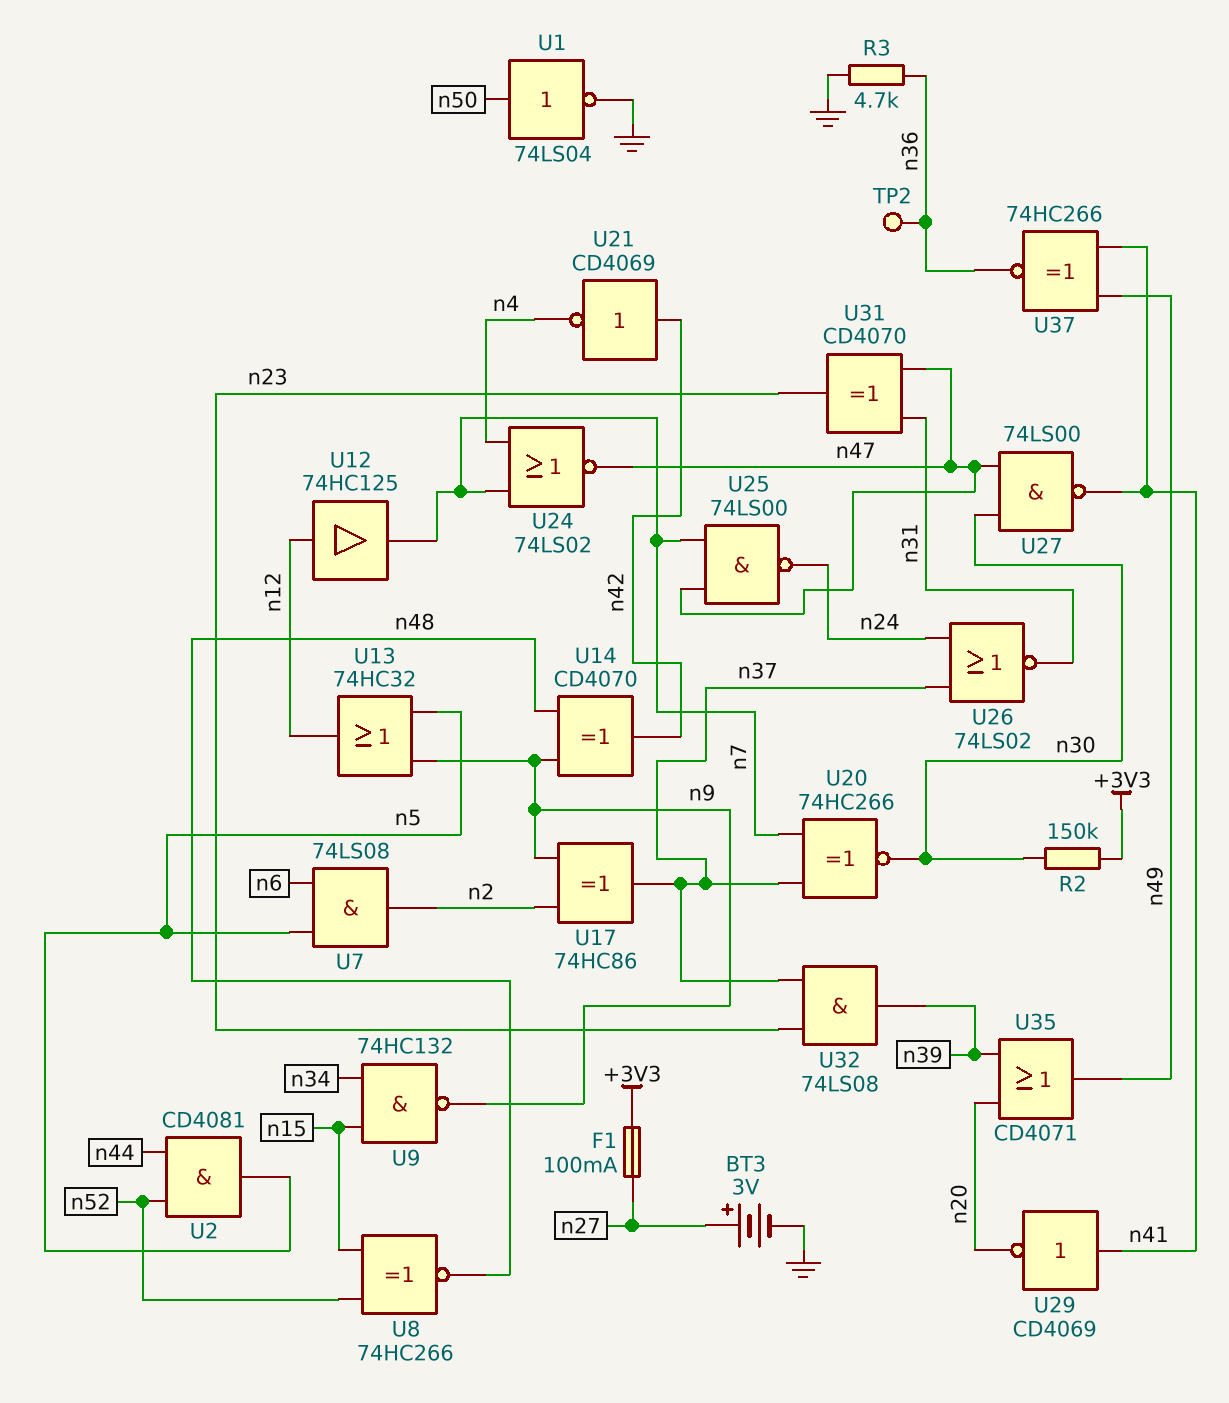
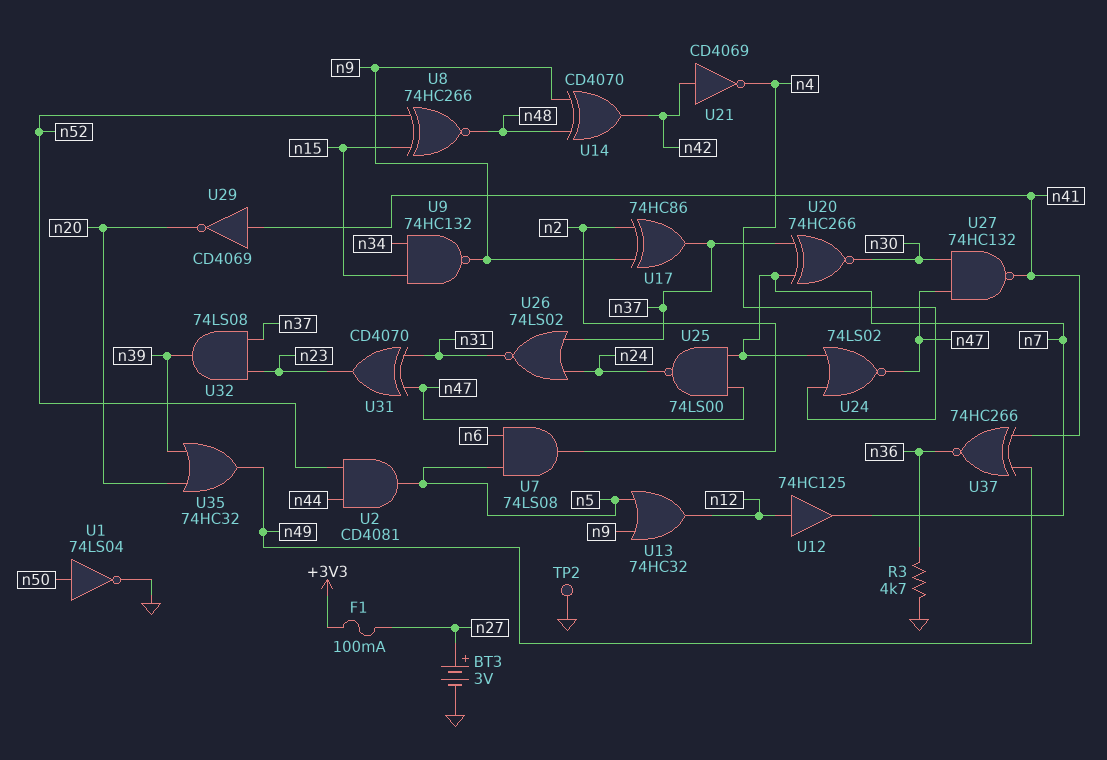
R2: 150k (+3V3, n30) -> none
TP2: test point (n36) -> test point (GND)
U27: NAND 74LS00 (in n30, in n47, out n41) -> NAND 74HC132 (in n30, in n47, out n41)
U35: OR CD4071 (in n20, in n39, out n49) -> OR 74HC32 (in n20, in n39, out n49)

